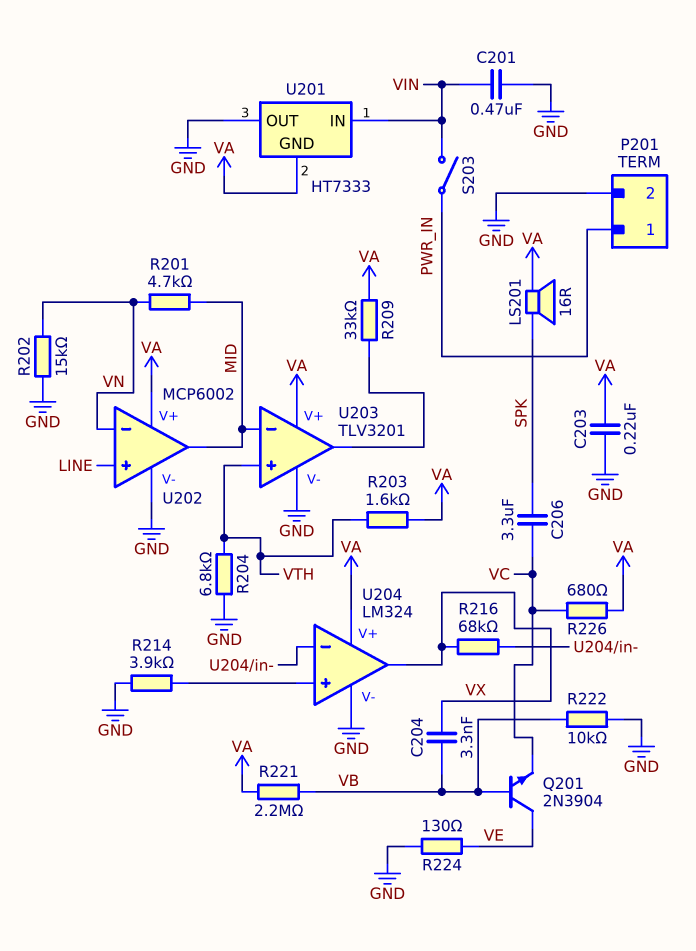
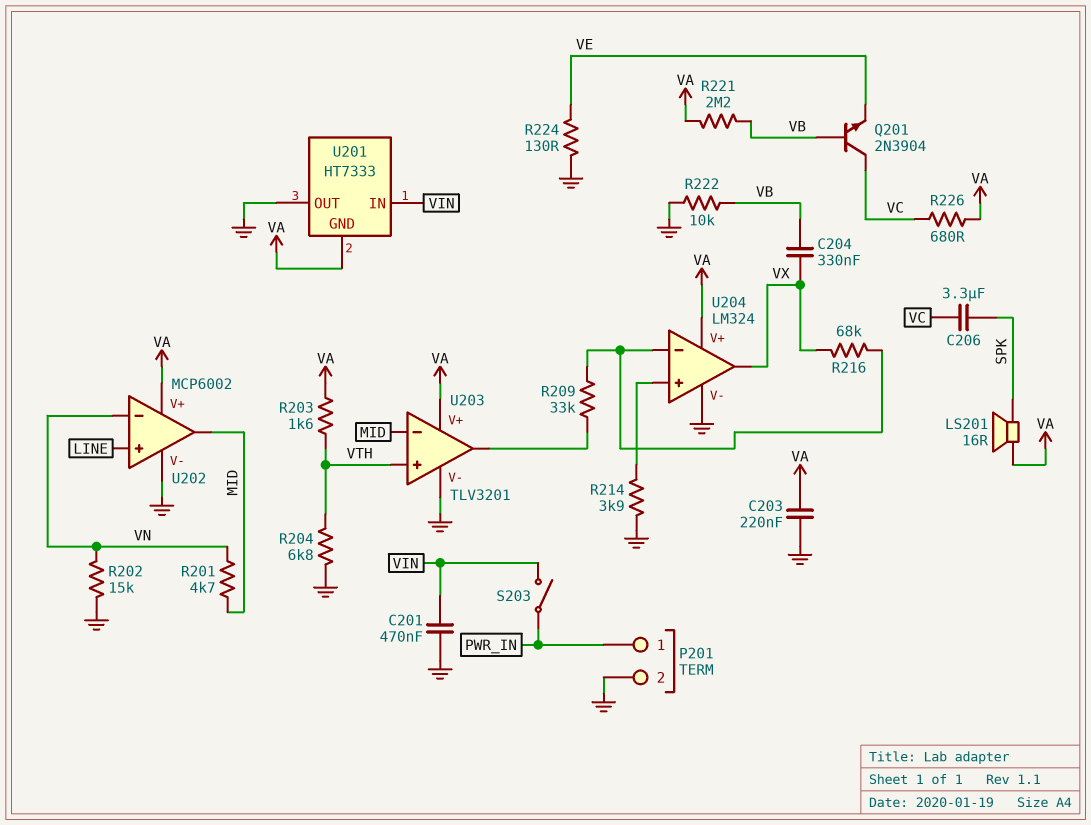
C204: 3.3nF (VB, VX) -> 330nF (VB, VX)
Q201: NPN 2N3904 (B VB, C VE, E VC) -> NPN 2N3904 (B VB, C VC, E VE)
R209: 33k (U203/out, VA) -> 33k (U203/out, U204/in-)

